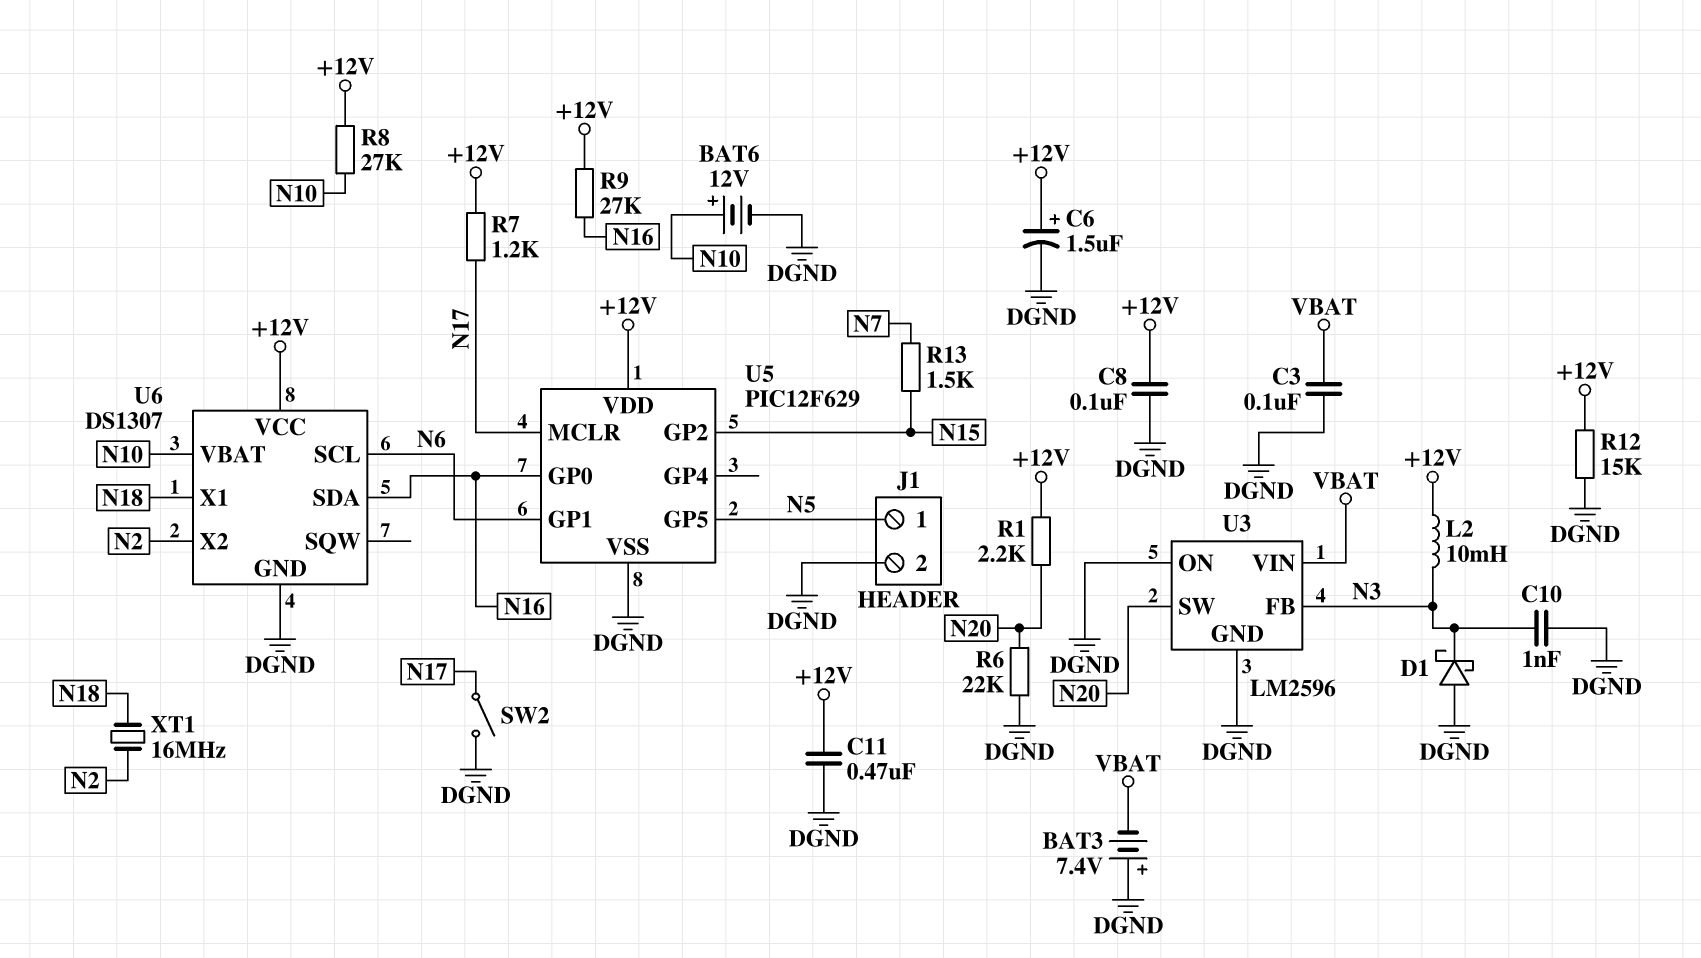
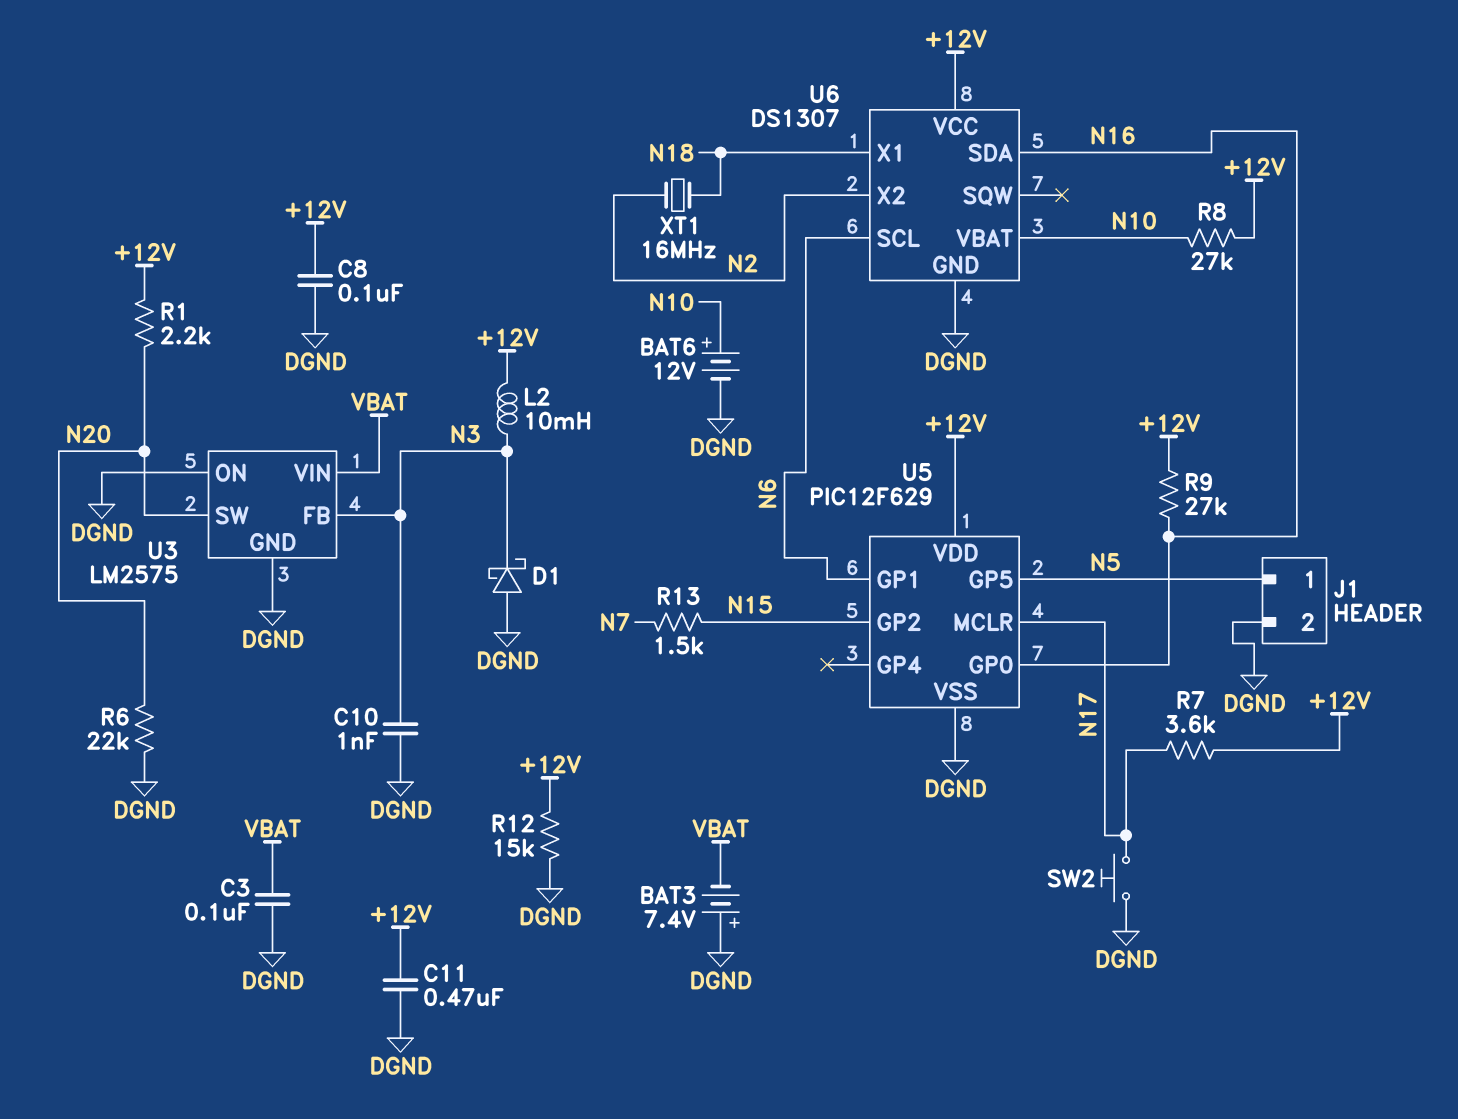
C6: 1.5uF (plus +12V, minus DGND) -> none
R7: 1.2k (+12V, N17) -> 3.6k (+12V, N17)
SW2: switch (DGND, N17) -> button (DGND, N17)
U3: LM2596 -> LM2575

